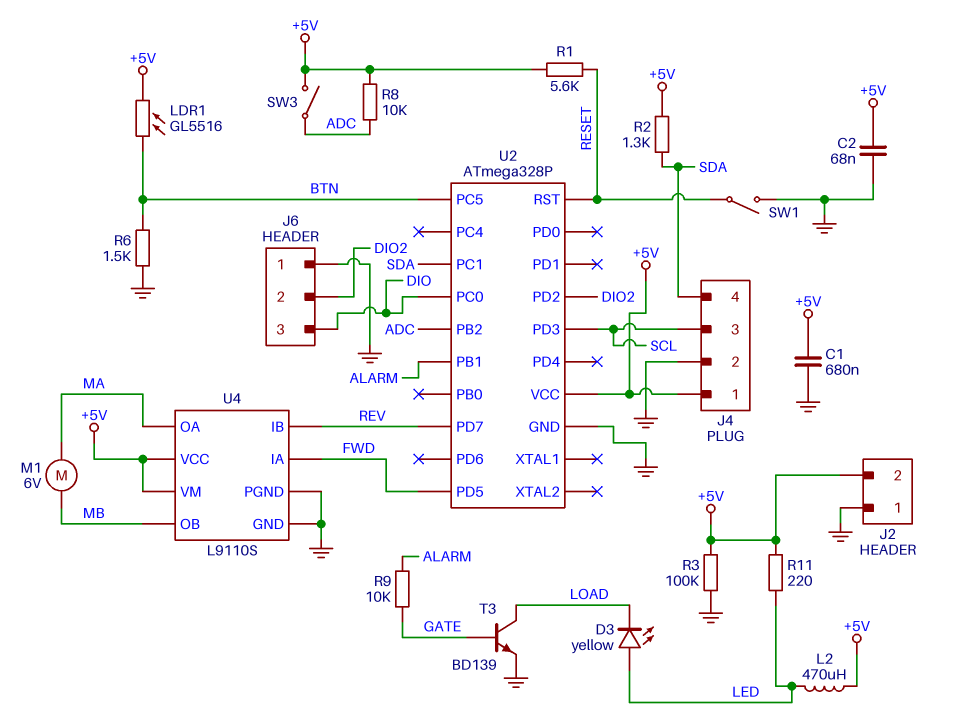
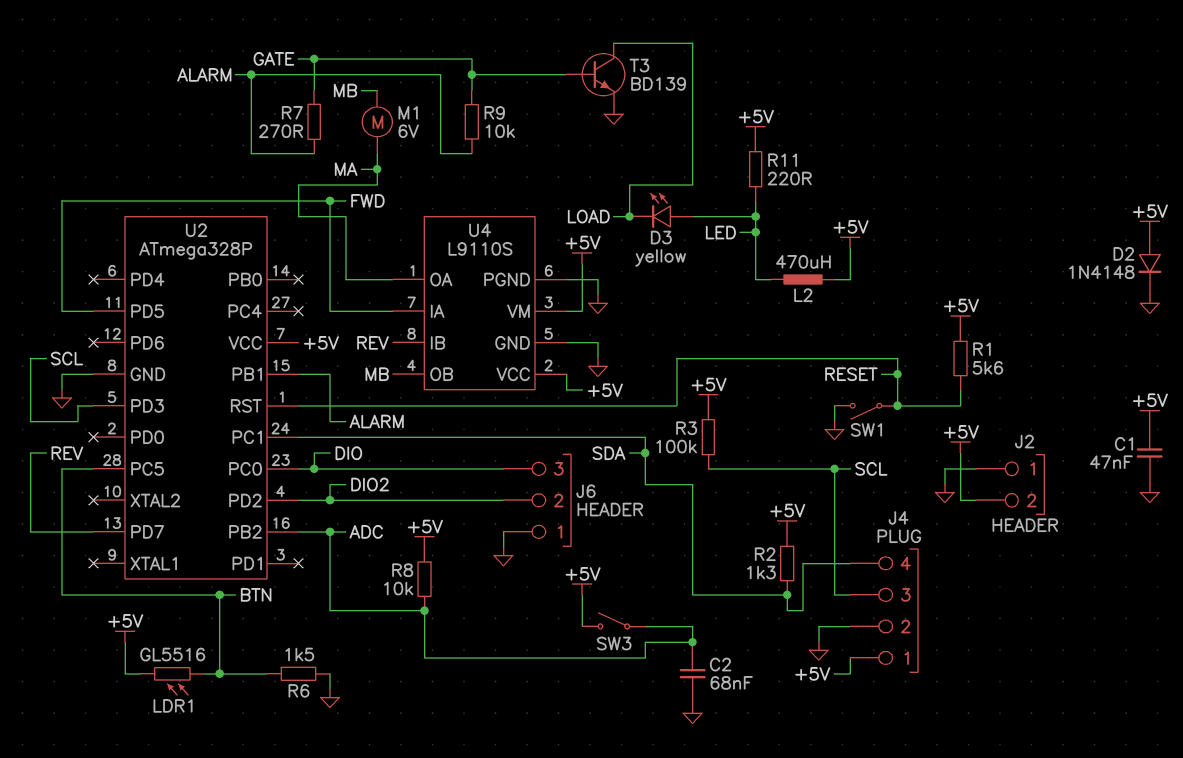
C1: 680nF (+5V, GND) -> 47nF (+5V, GND)
C2: 68nF (+5V, GND) -> 68nF (ADC, GND)
D2: none -> diode 1N4148 (A +5V, K GND)
R3: 100k (+5V, GND) -> 100k (+5V, SCL)
R7: none -> 270 (ALARM, GATE)

